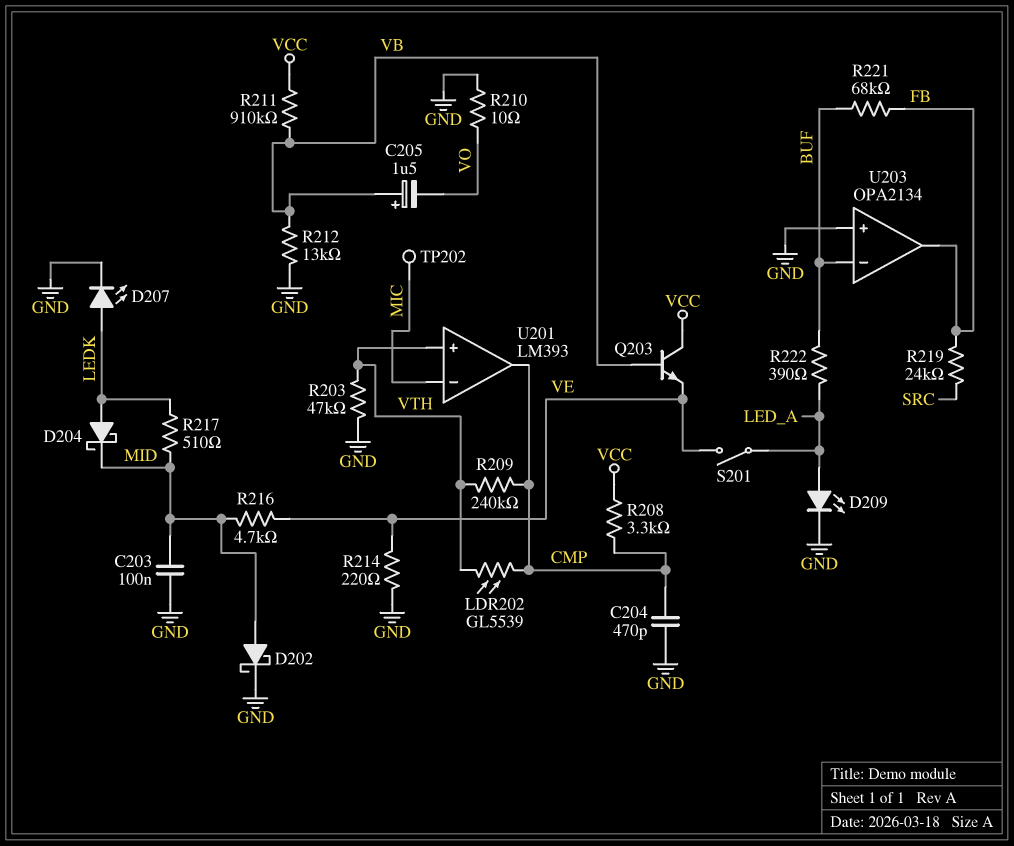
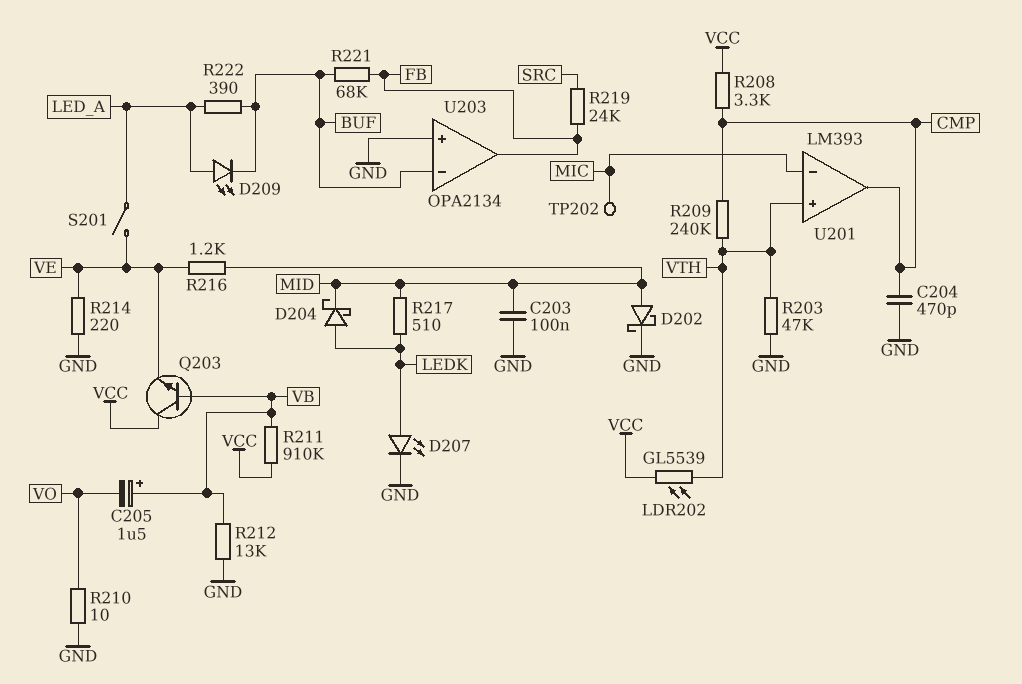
D209: LED (A LED_A, K GND) -> LED (A LED_A, K BUF)
LDR202: GL5539 (CMP, VTH) -> GL5539 (VCC, VTH)
R216: 4.7k (MID, VE) -> 1.2k (MID, VE)

